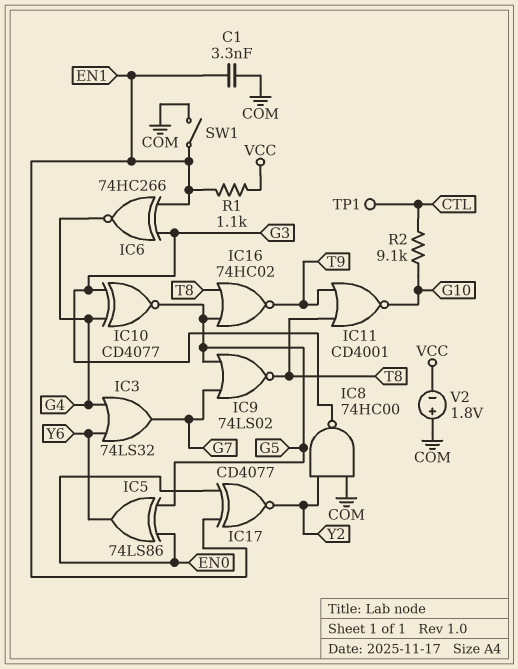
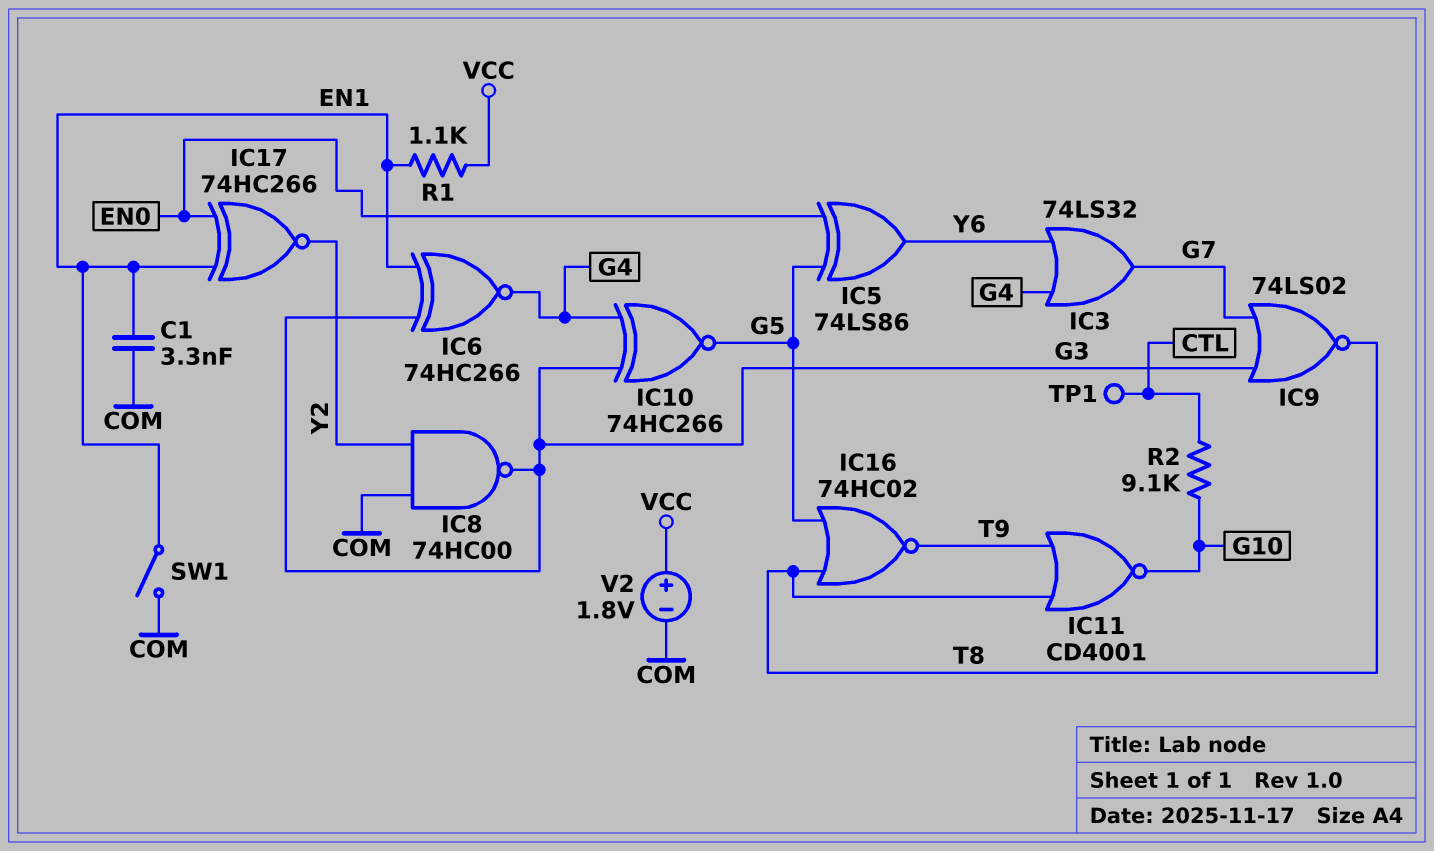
IC9: NOR 74LS02 (in G5, in G7, out T8) -> NOR 74LS02 (in G3, in G7, out T8)
IC10: XNOR CD4077 (in G3, in G4, out G5) -> XNOR 74HC266 (in G3, in G4, out G5)
IC17: XNOR CD4077 (in EN0, in EN1, out Y2) -> XNOR 74HC266 (in EN0, in EN1, out Y2)
V2: 1.8V (plus COM, minus VCC) -> 1.8V (plus VCC, minus COM)

